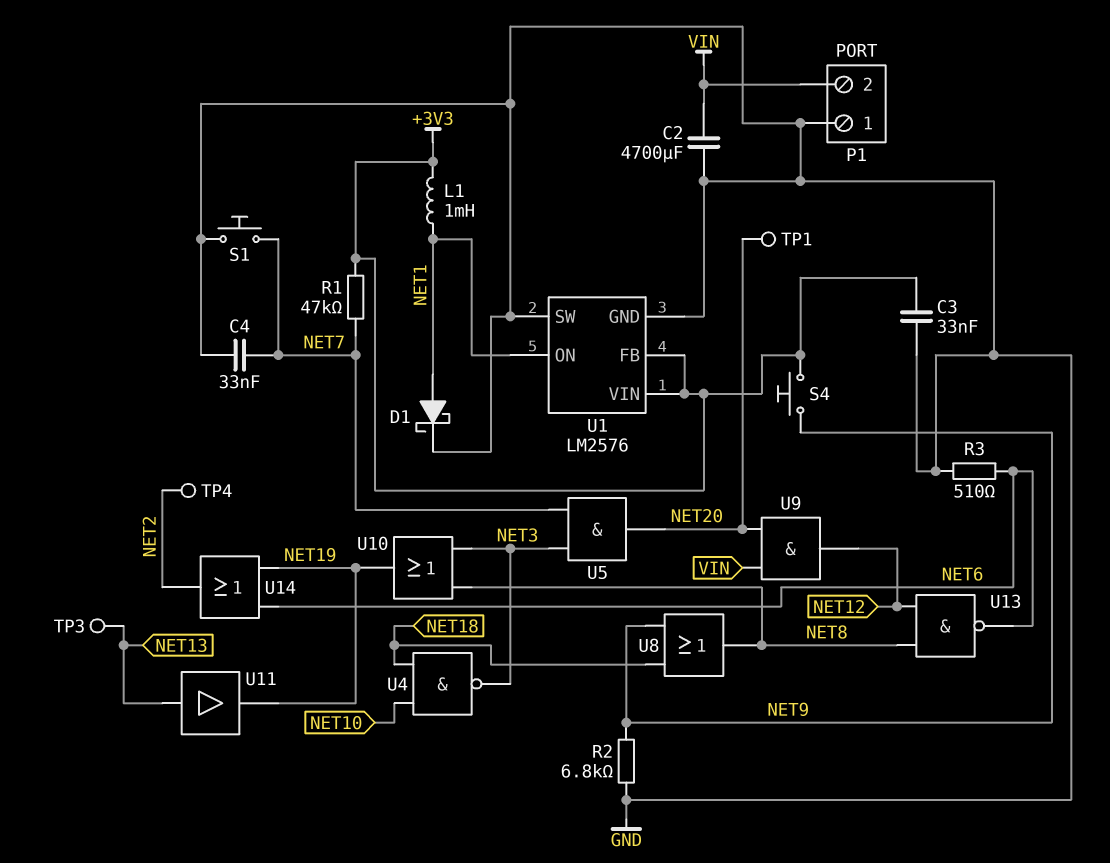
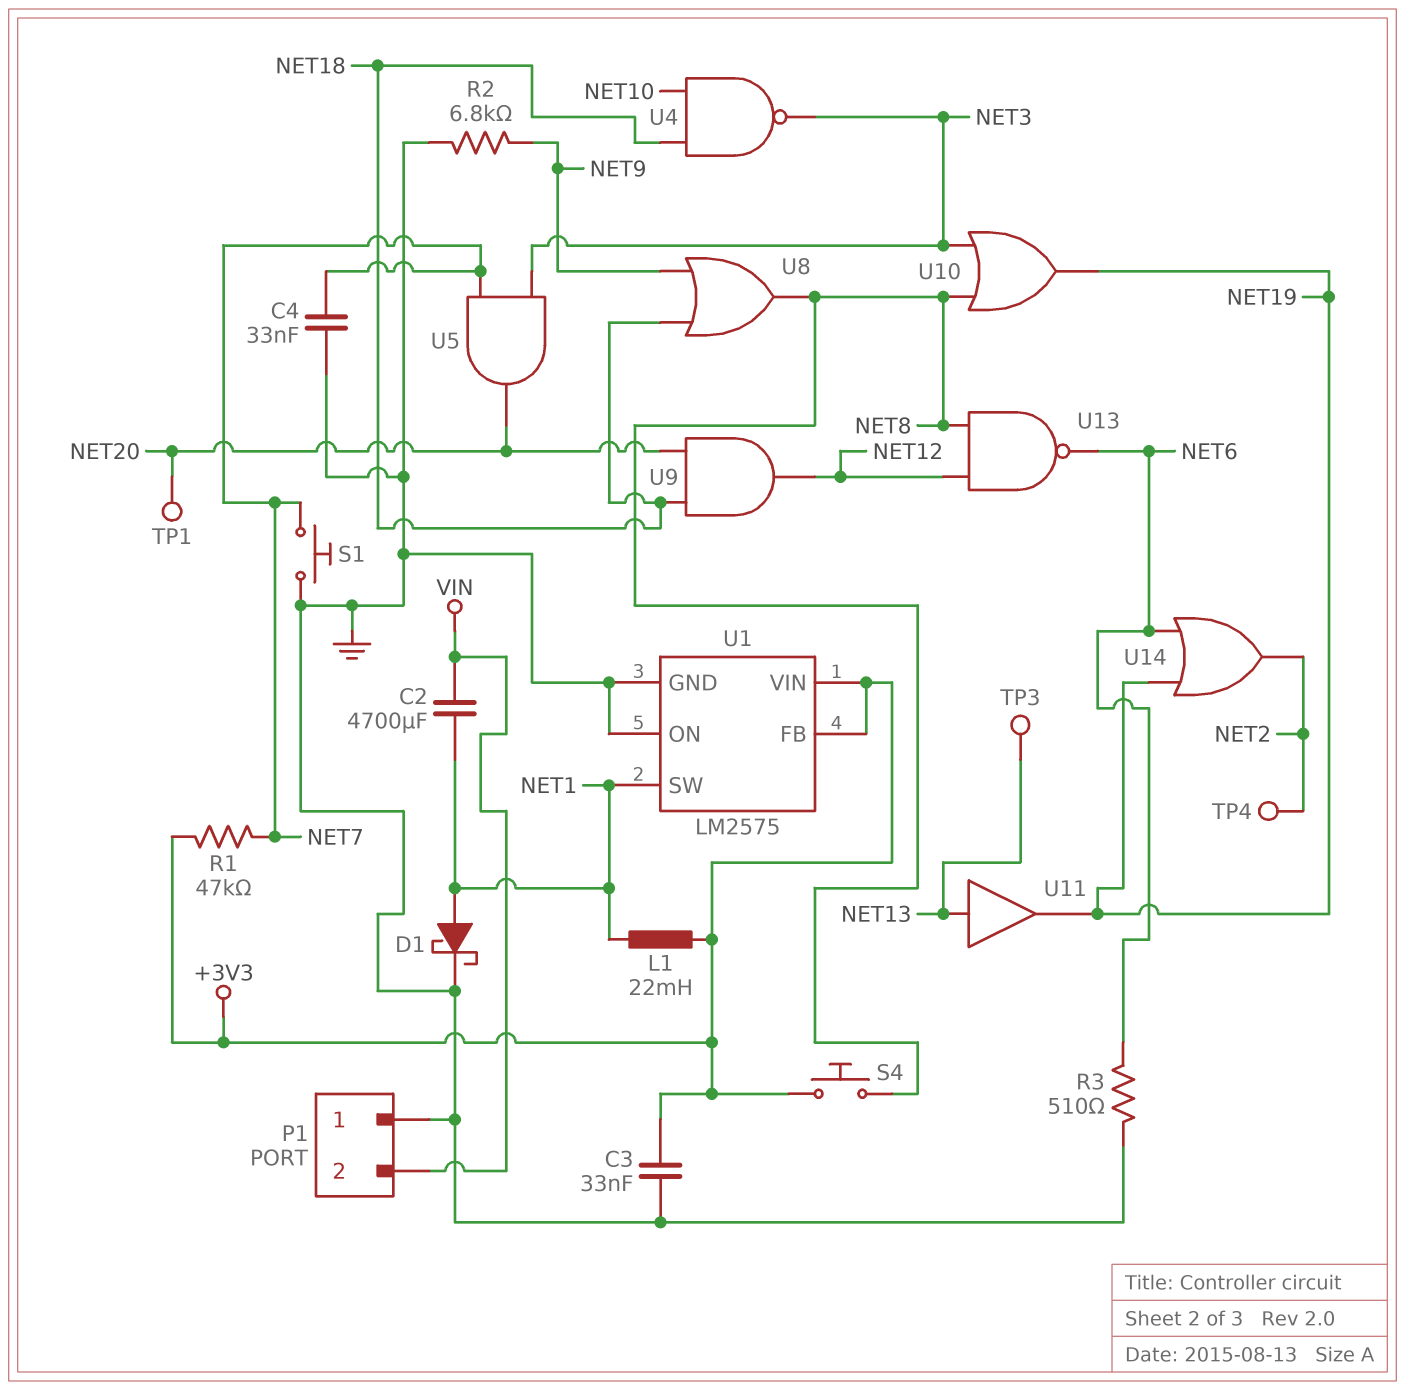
C2: 4700uF (GND, VIN) -> 4700uF (NET1, VIN)
L1: 1mH (+3V3, NET1) -> 22mH (+3V3, NET1)
S4: button (+3V3, NET9) -> button (+3V3, NET8)
U1: LM2576 -> LM2575
U1 pin ON: NET1 -> GND
U1 pin SW: GND -> NET1
U9: AND (in NET20, in VIN, out NET12) -> AND (in NET18, in NET20, out NET12)

